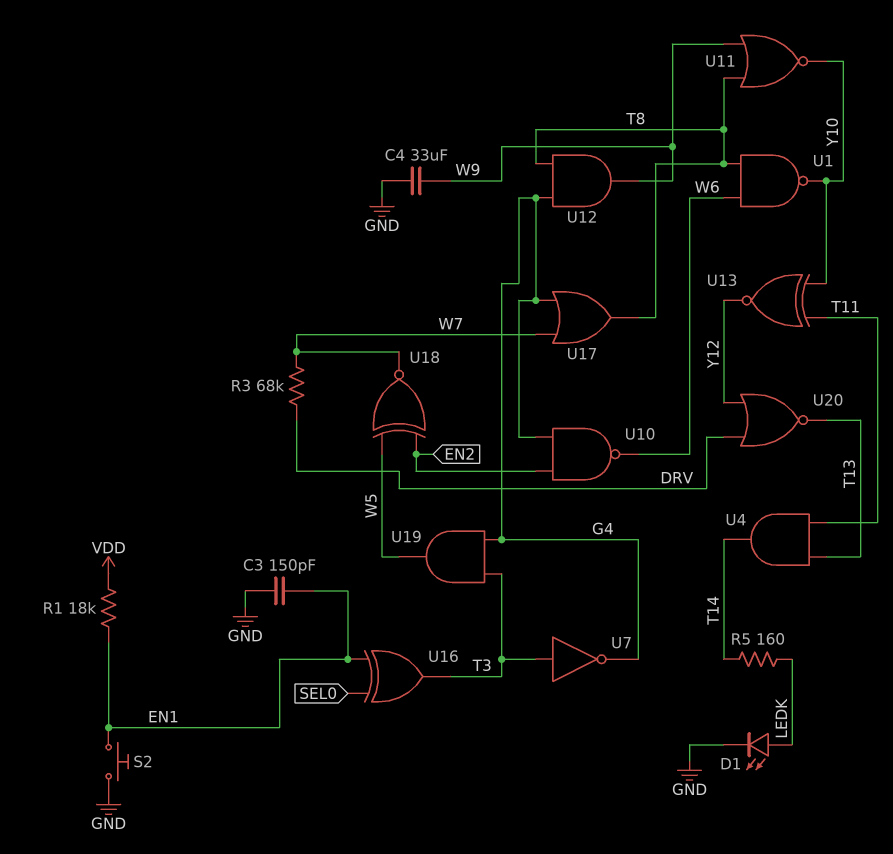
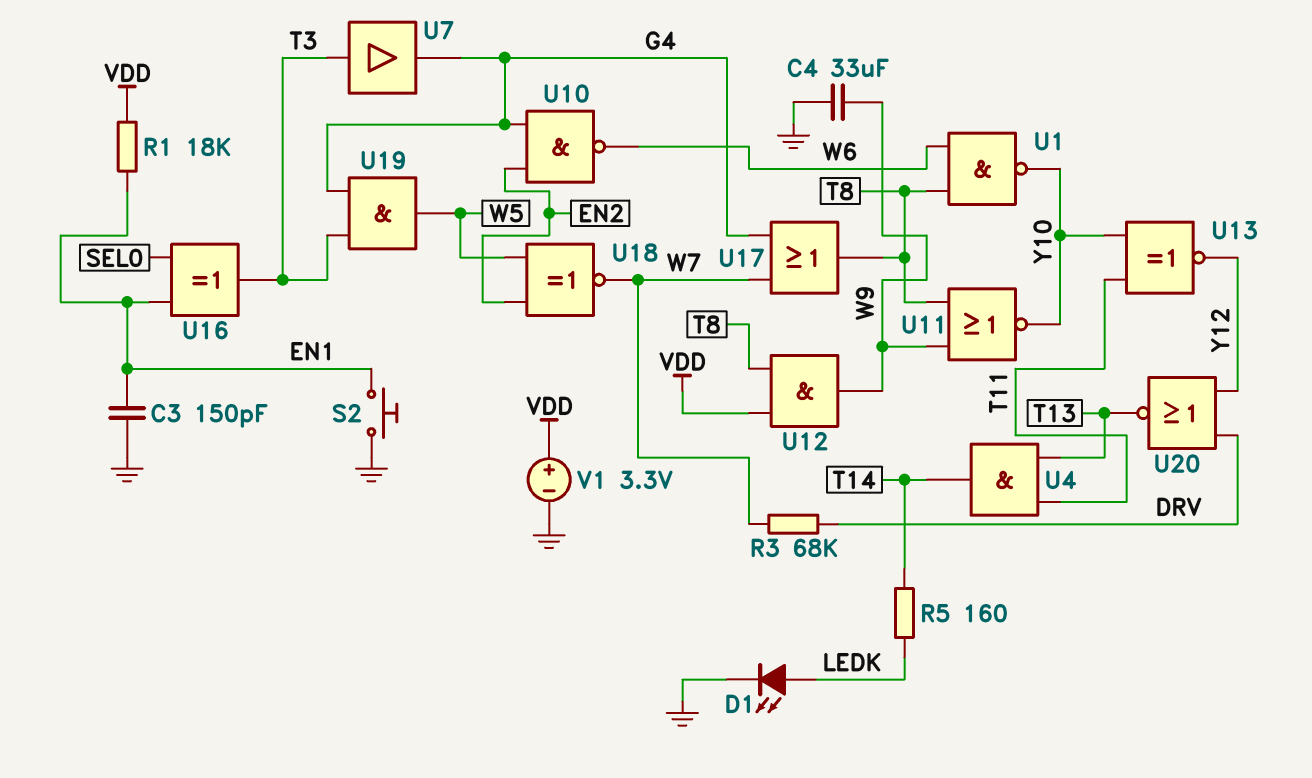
U7: NOT (in T3, out G4) -> buffer (in T3, out G4)
U12: AND (in G4, in T8, out W9) -> AND (in T8, in VDD, out W9)
V1: none -> 3.3V (plus VDD, minus GND)

